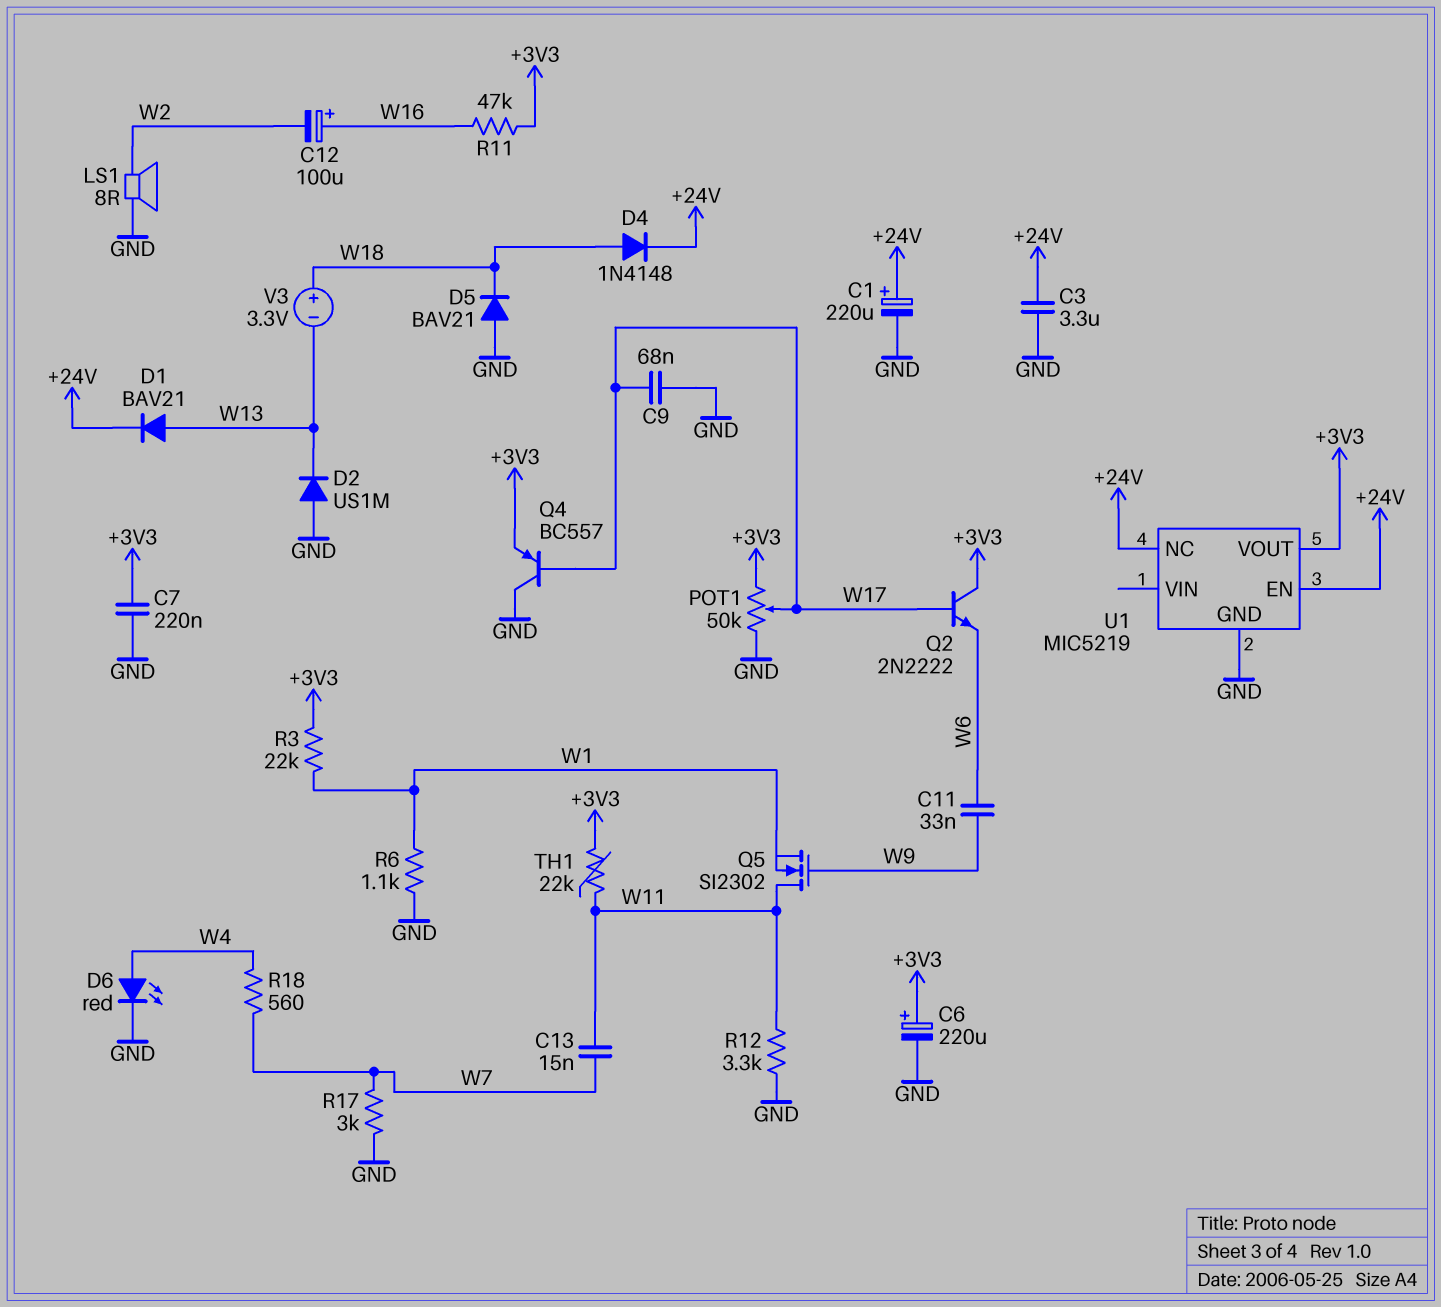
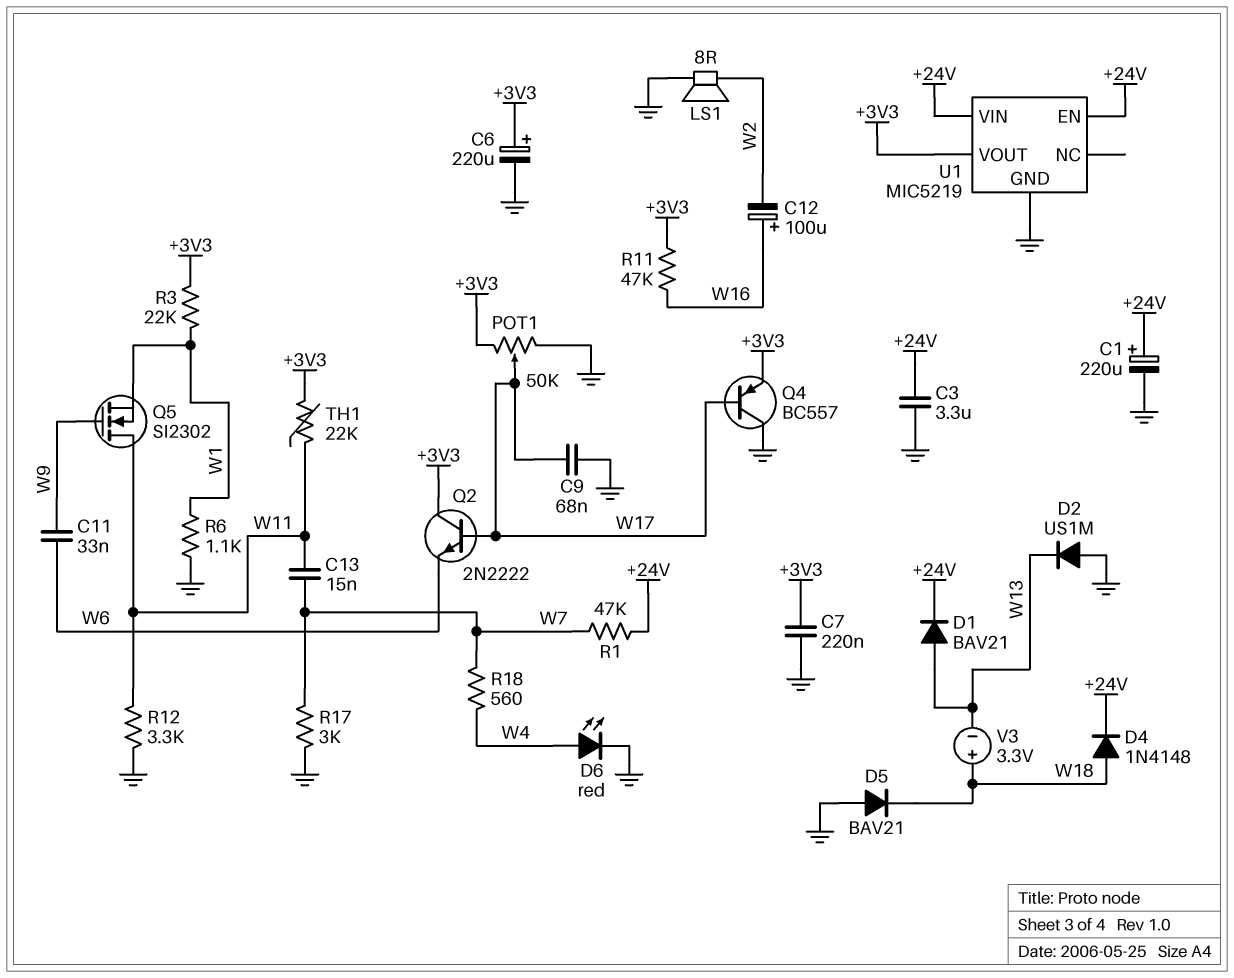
R1: none -> 47k (+24V, W7)
U1 pin NC: +24V -> none
U1 pin VIN: none -> +24V

